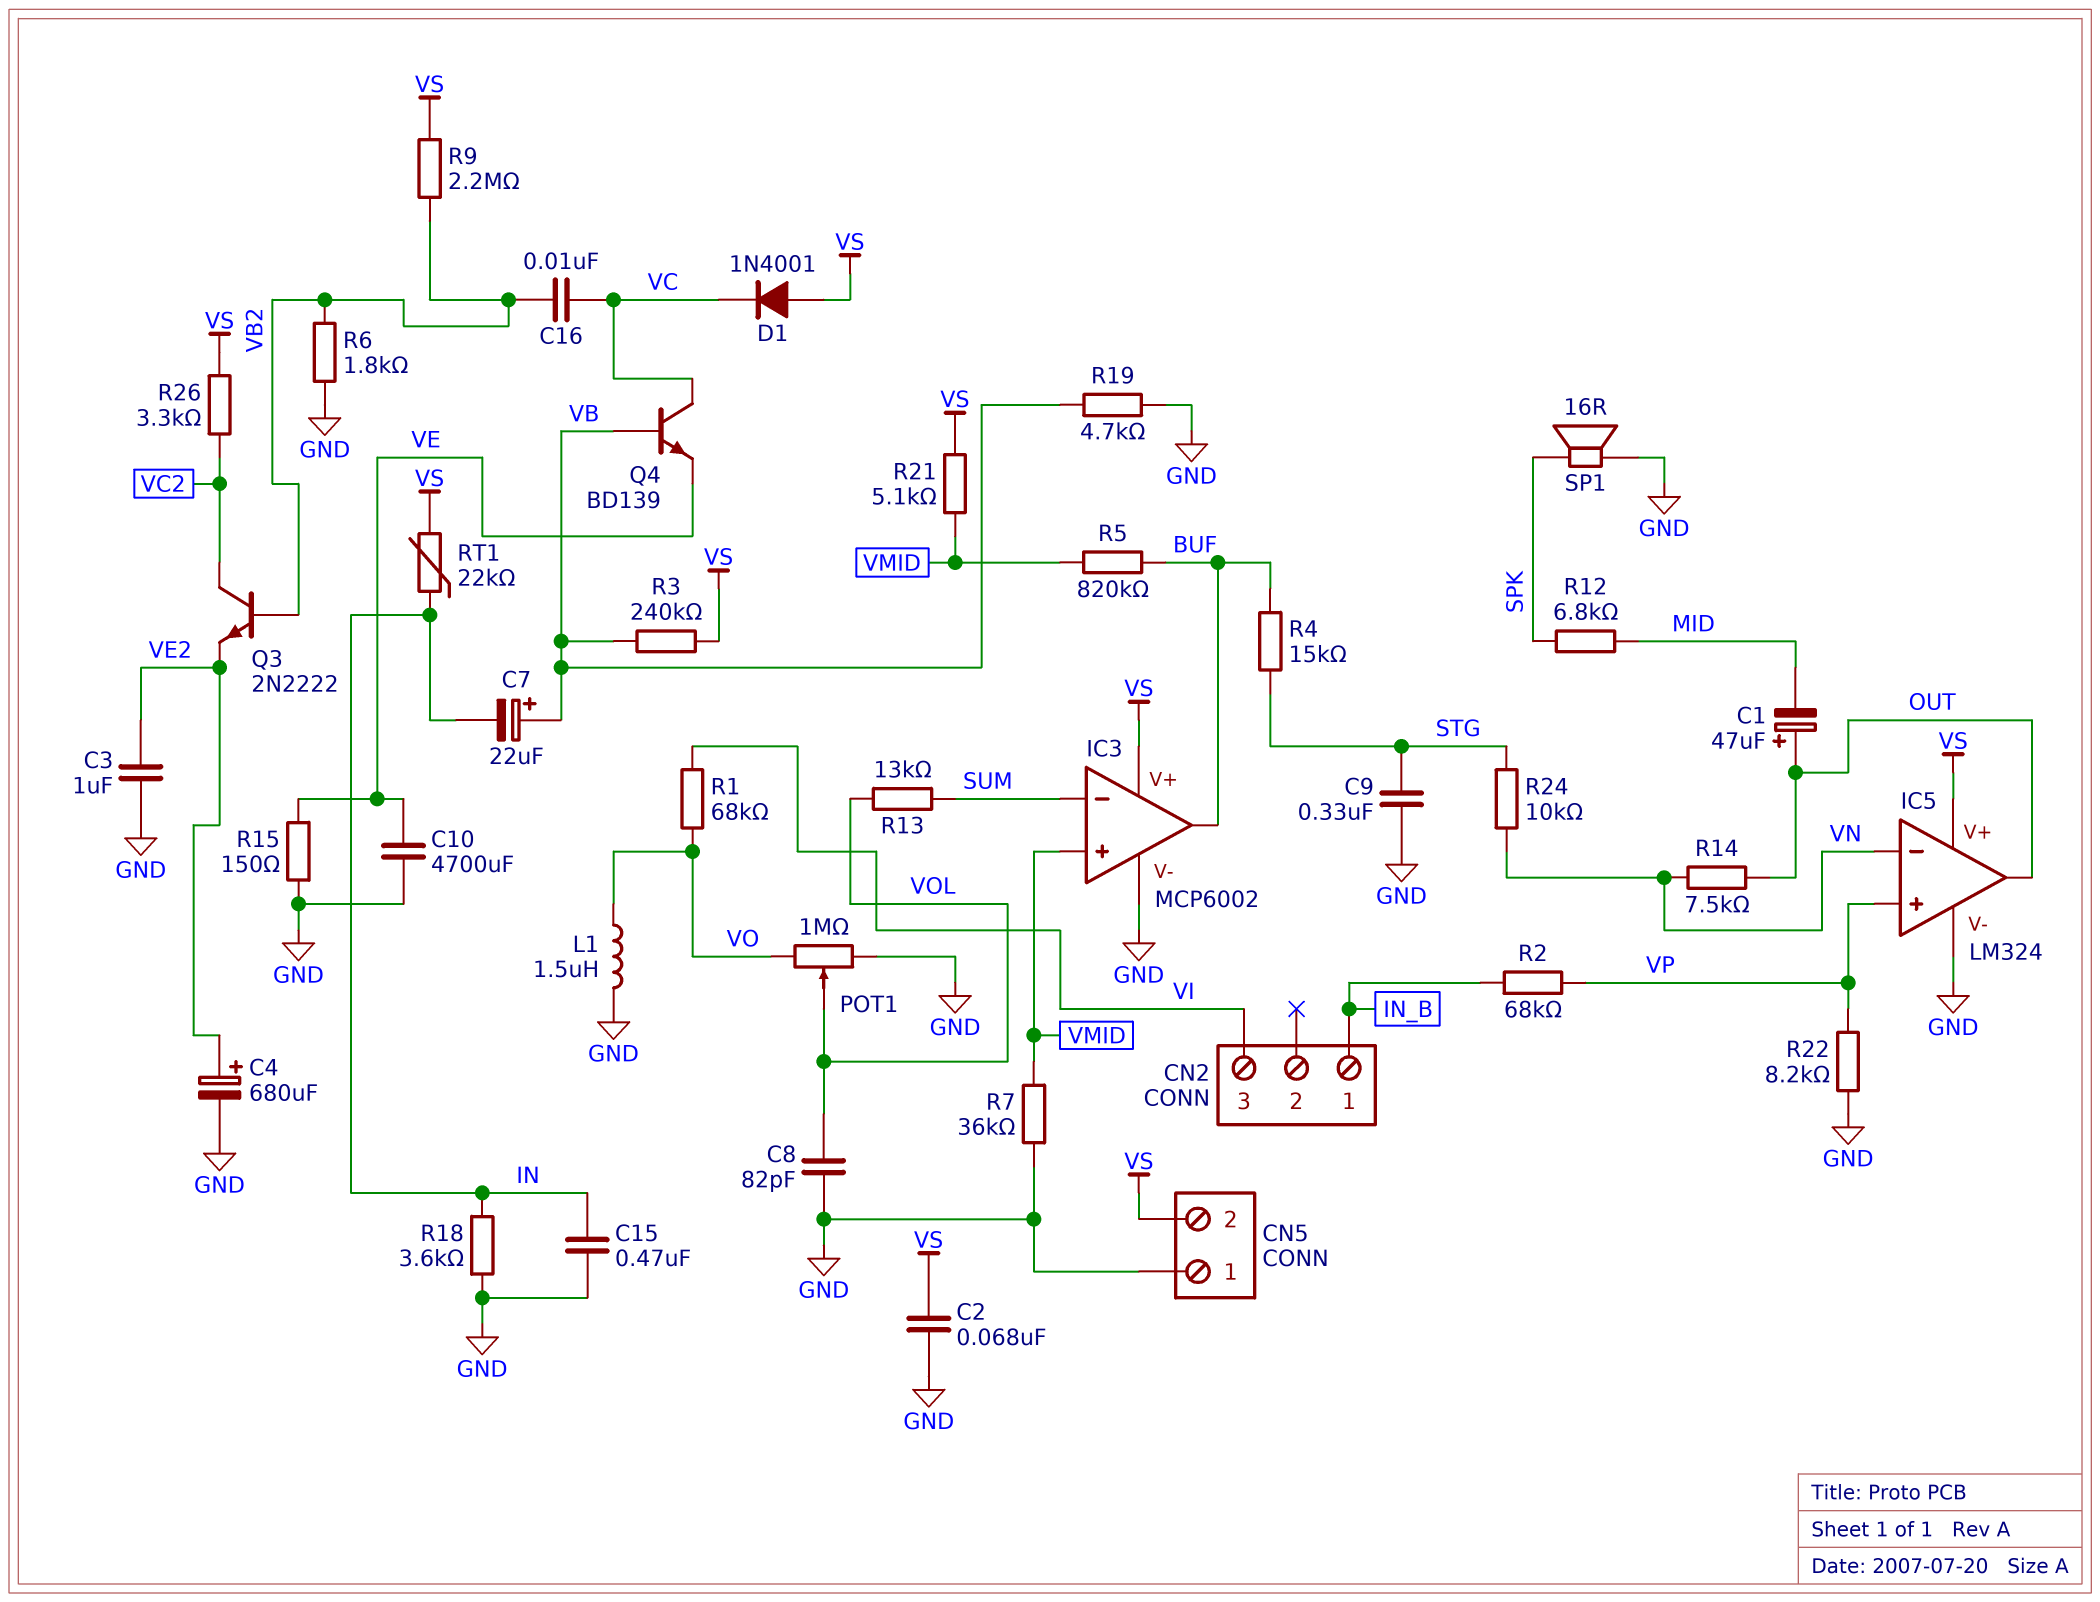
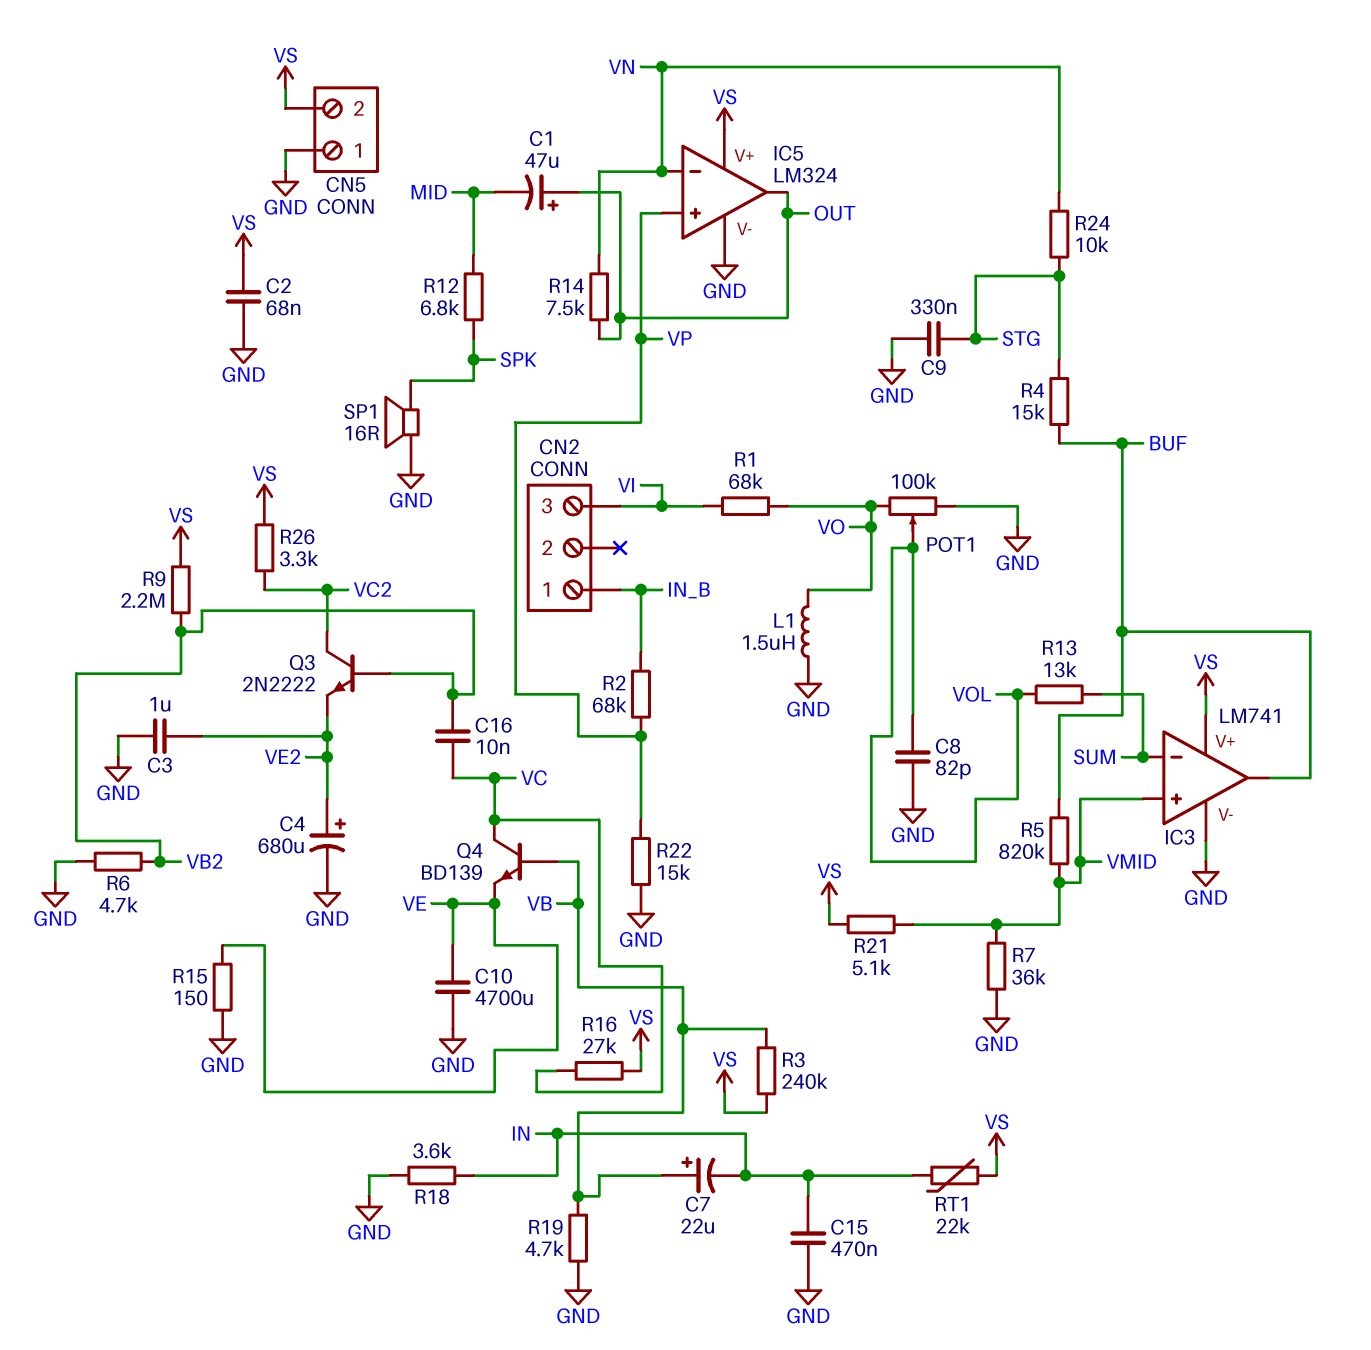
D1: diode 1N4001 (A VS, K VC) -> none
IC3: MCP6002 -> LM741
POT1: 1M (GND, VO, wiper VOL) -> 100k (GND, VO, wiper VOL)
R6: 1.8k (GND, VB2) -> 4.7k (GND, VB2)
R16: none -> 27k (VC, VS)
R22: 8.2k (GND, VP) -> 15k (GND, VP)

